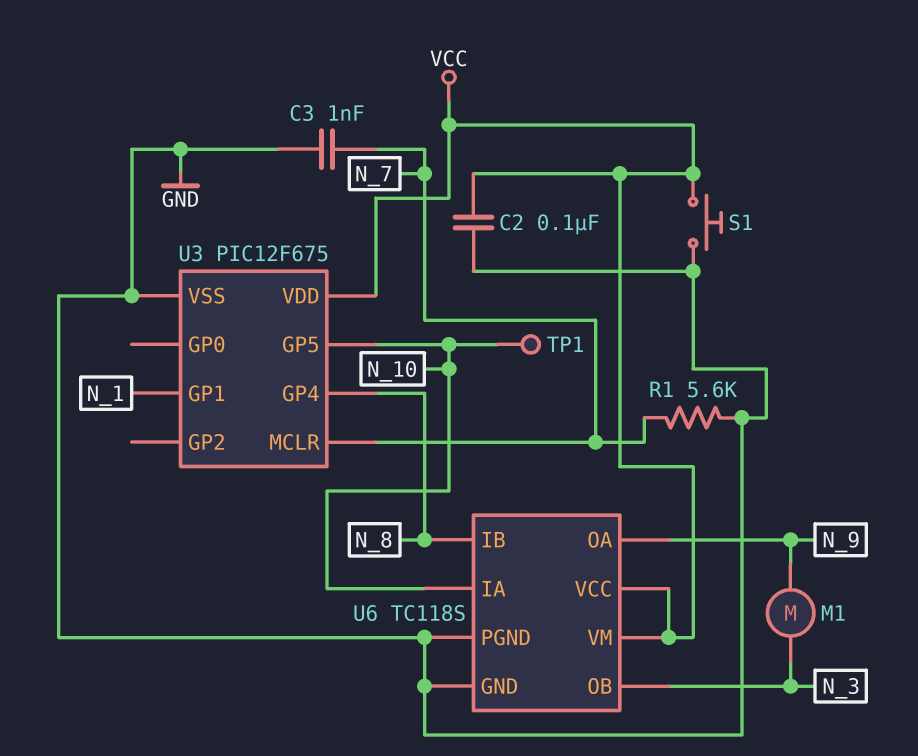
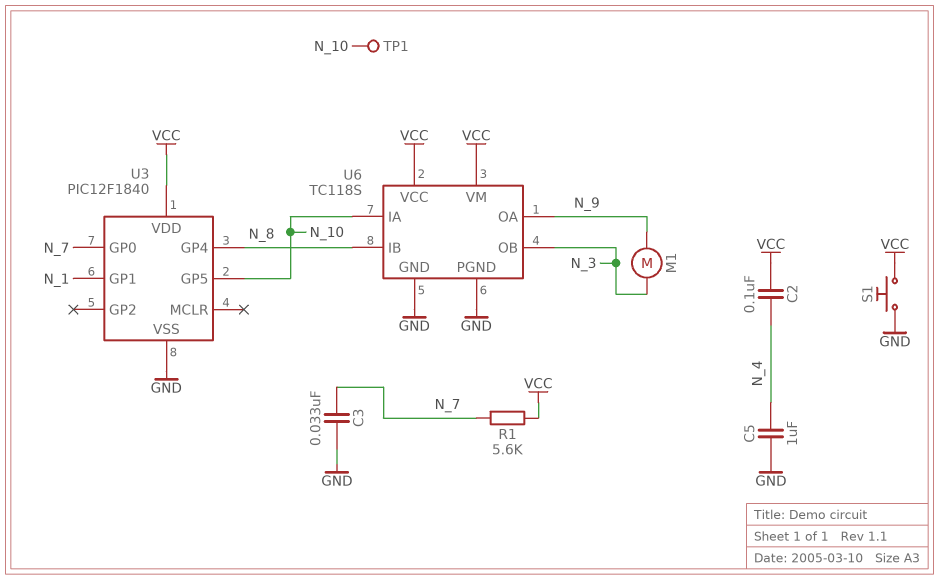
C2: 100nF (GND, VCC) -> 100nF (N_4, VCC)
C3: 1nF (GND, N_7) -> 33nF (GND, N_7)
C5: none -> 1uF (GND, N_4)
R1: 5.6k (GND, N_7) -> 5.6k (N_7, VCC)
U3: PIC12F675 -> PIC12F1840
U3 pin GP0: none -> N_7
U3 pin MCLR: N_7 -> none

